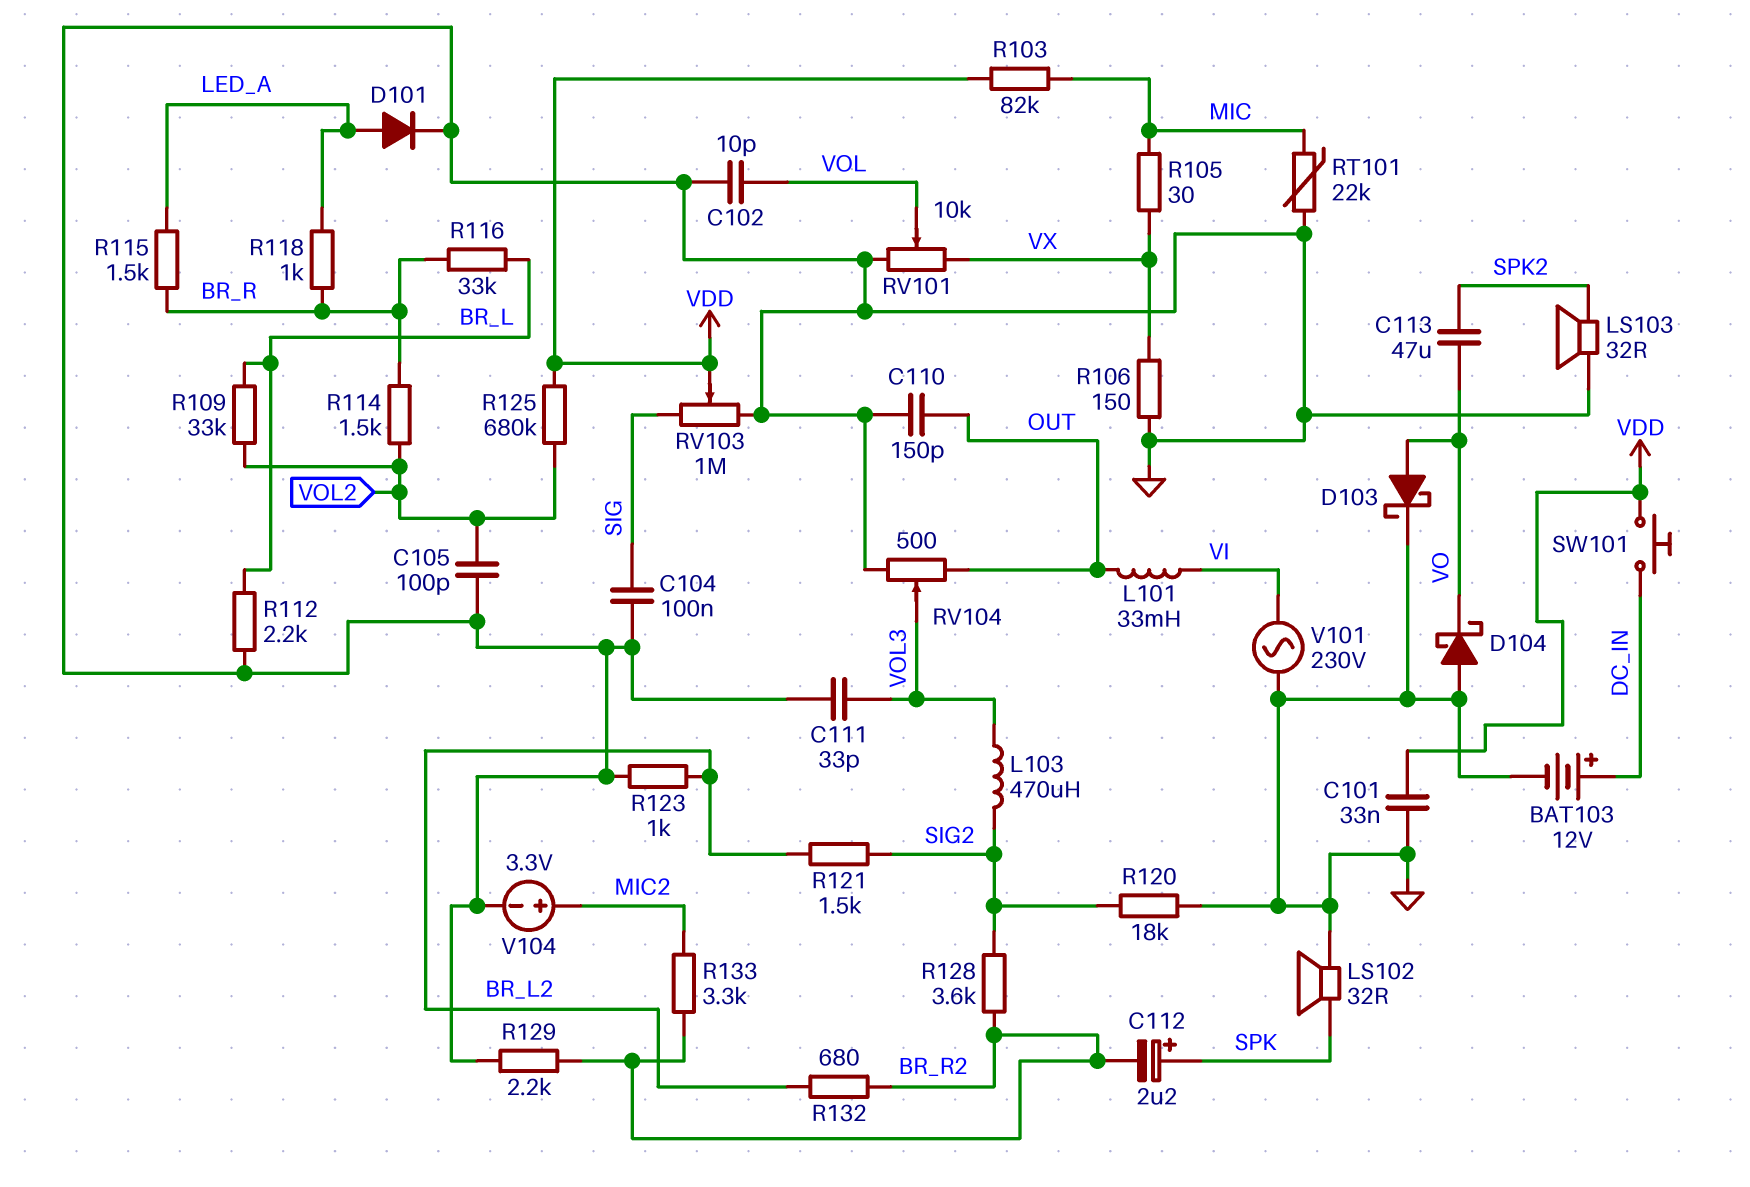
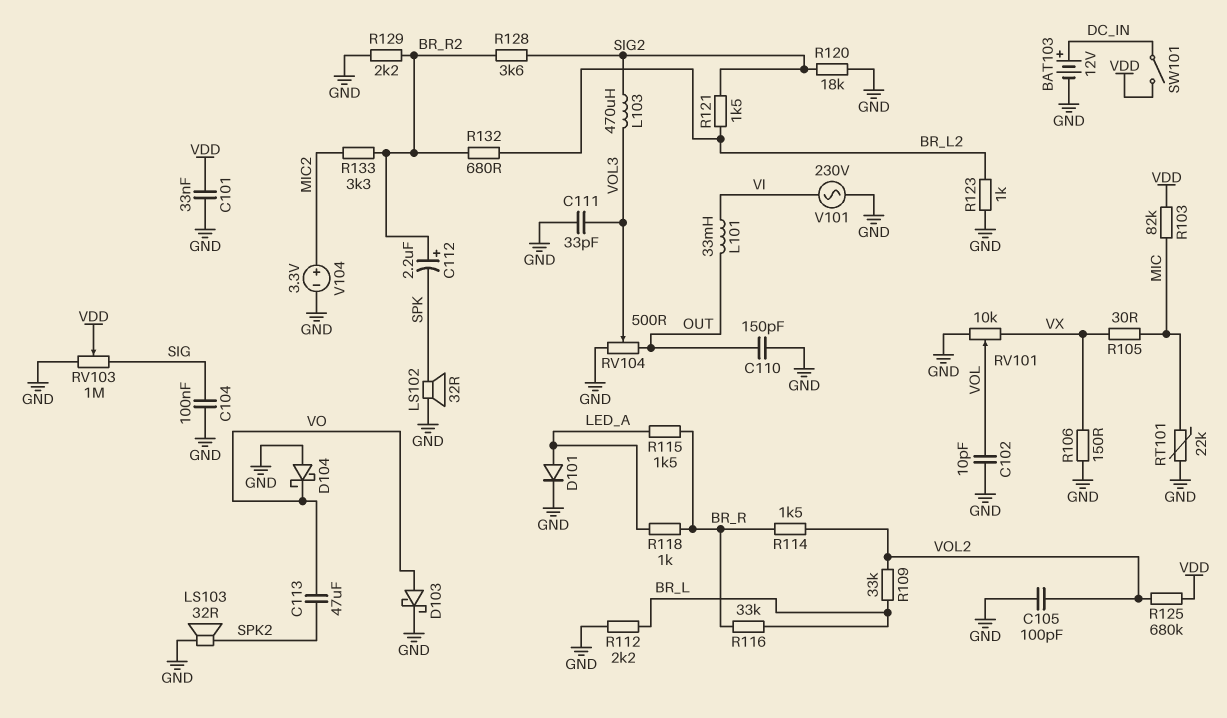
C112: 2.2uF (plus SPK, minus BR_R2) -> 2.2uF (plus BR_R2, minus SPK)
SW101: button (DC_IN, VDD) -> switch (DC_IN, VDD)

